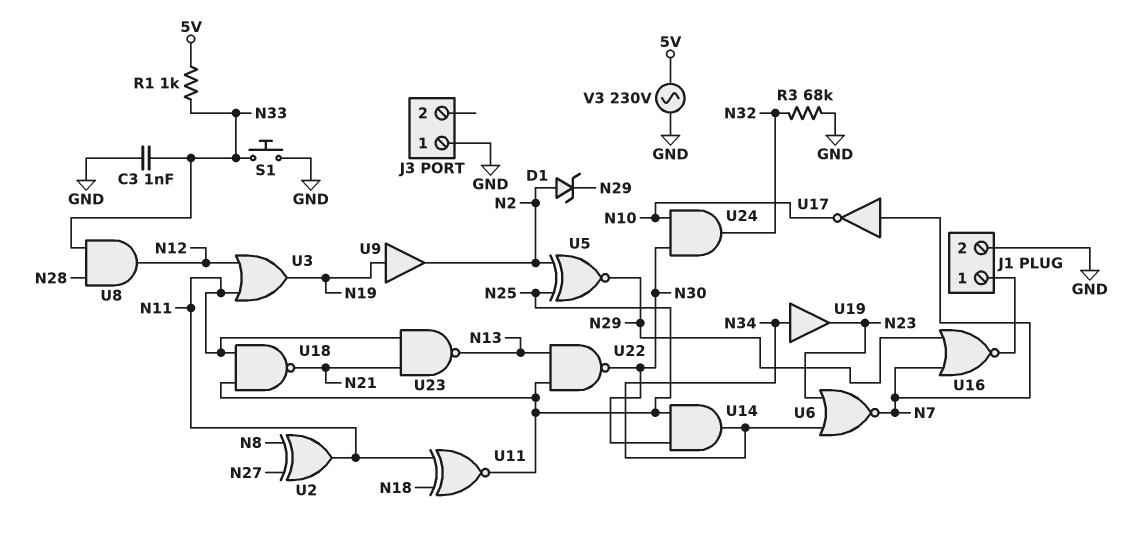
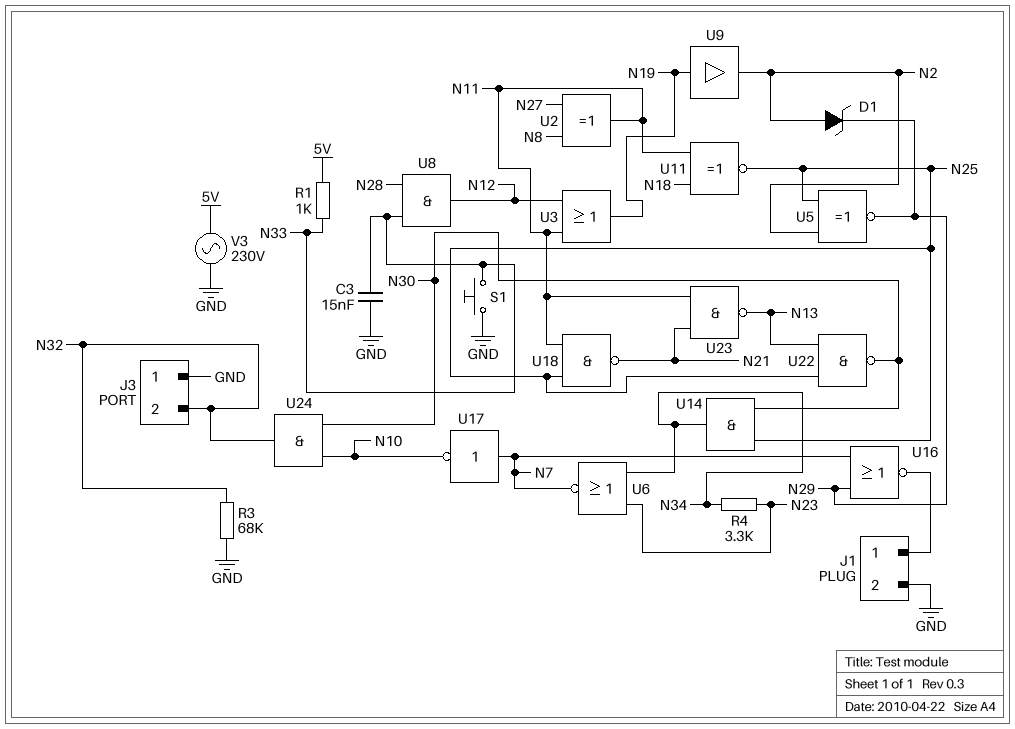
C3: 1nF (GND, N33) -> 15nF (GND, N33)
J3 pin 2: none -> N32
R4: none -> 3.3k (N23, N34)
U19: buffer (in N34, out N23) -> none

